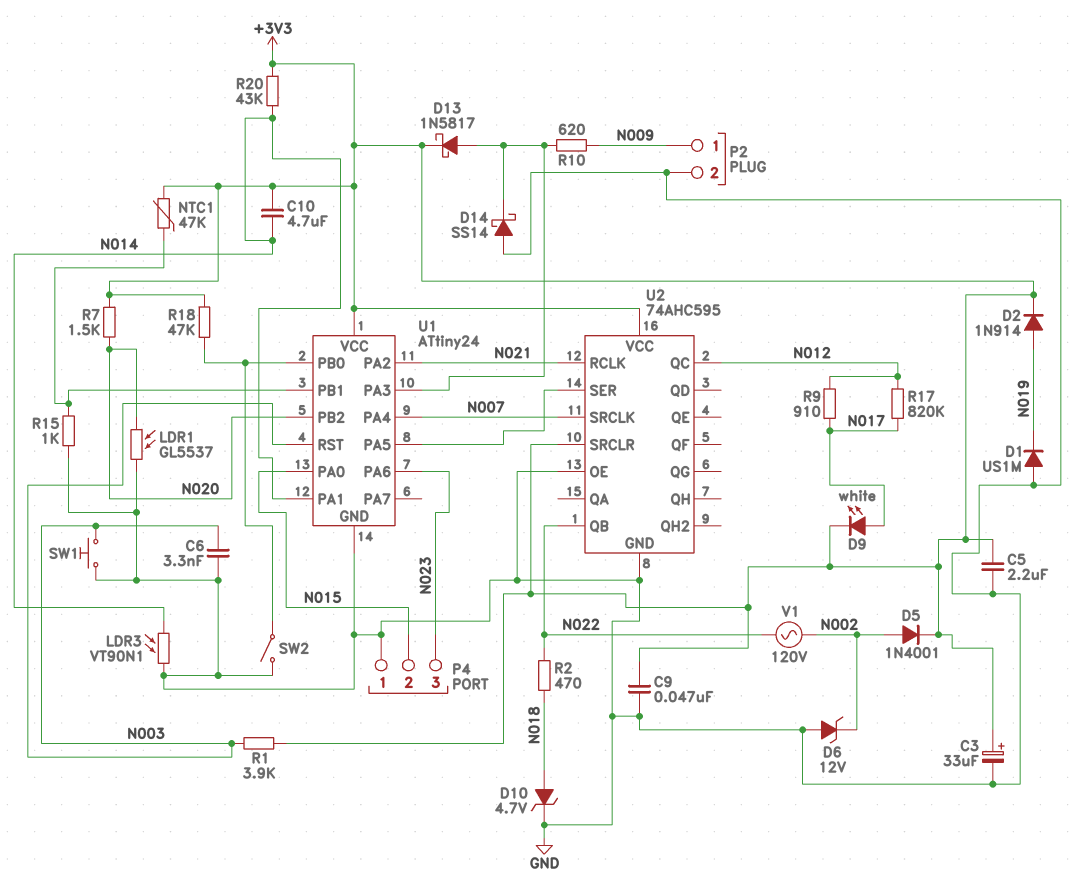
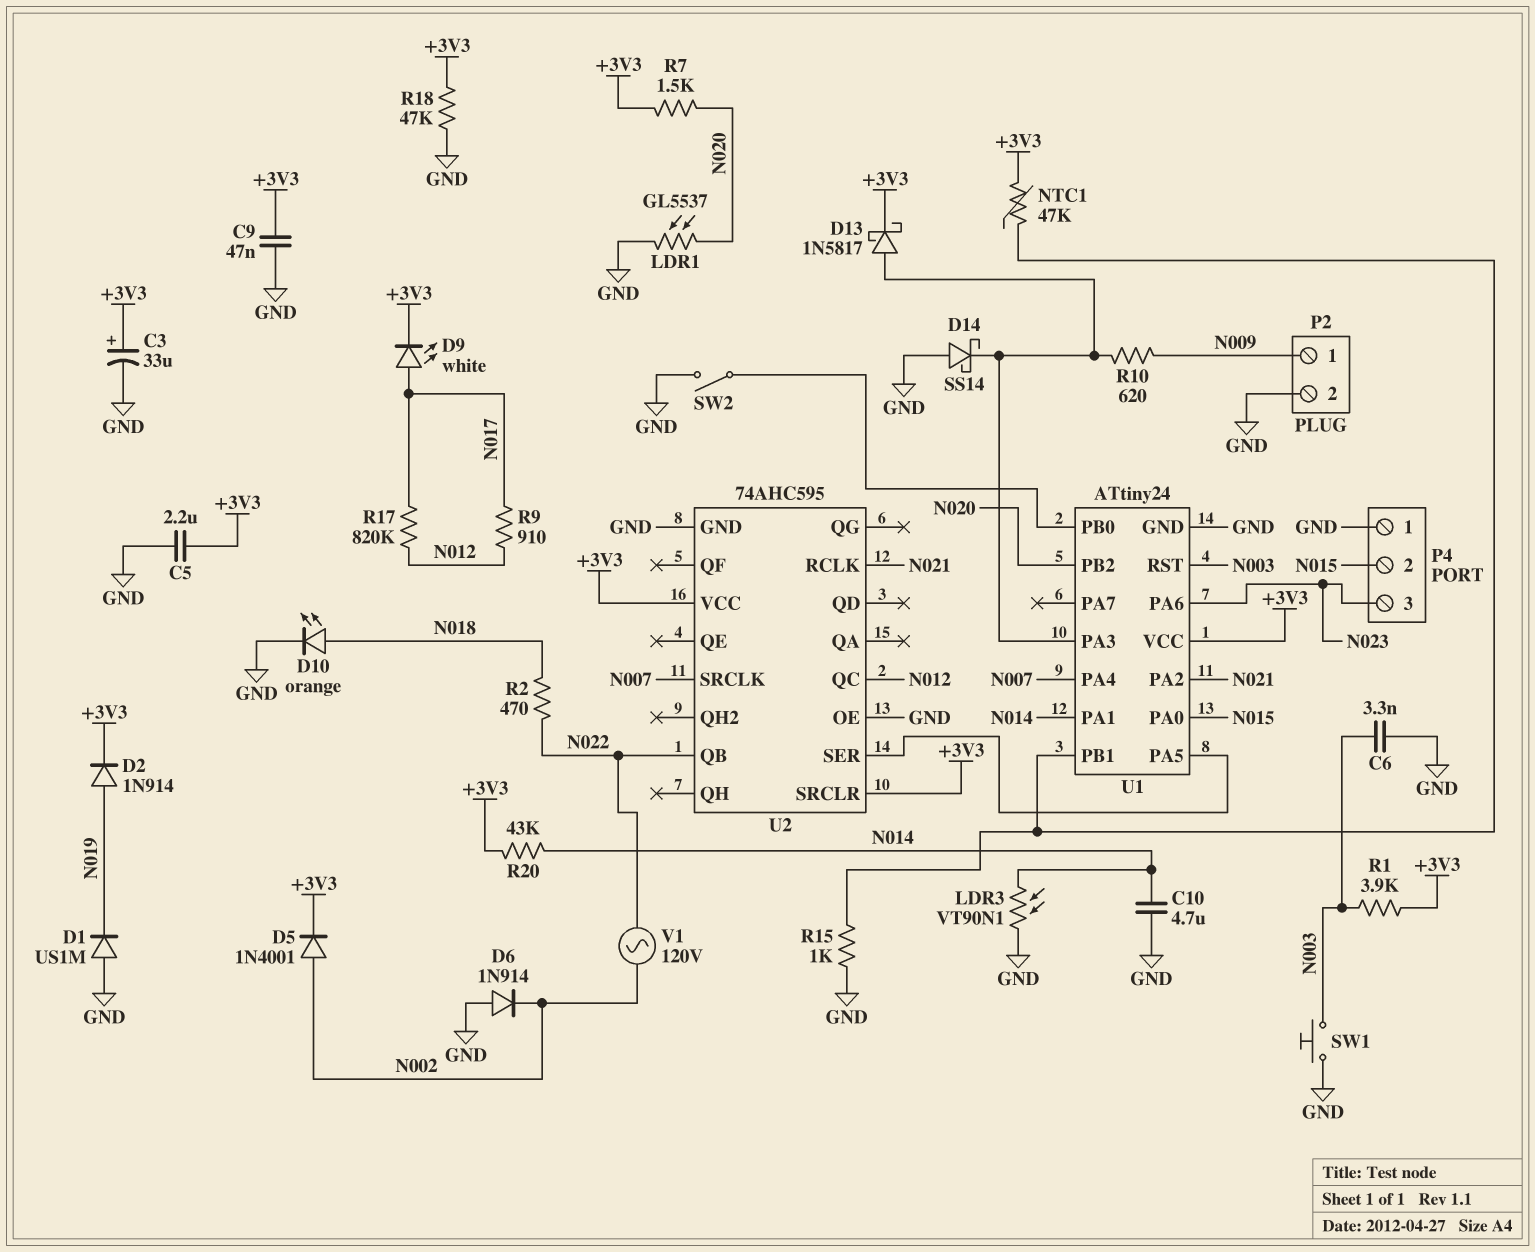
C10: 4.7uF (+3V3, N014) -> 4.7uF (GND, N014)
D6: zener 12V (A GND, K N002) -> diode 1N914 (A GND, K N002)
D10: zener 4.7V (A N018, K GND) -> LED orange (A N018, K GND)
R18: 47k (+3V3, U1/PB0) -> 47k (+3V3, GND)

